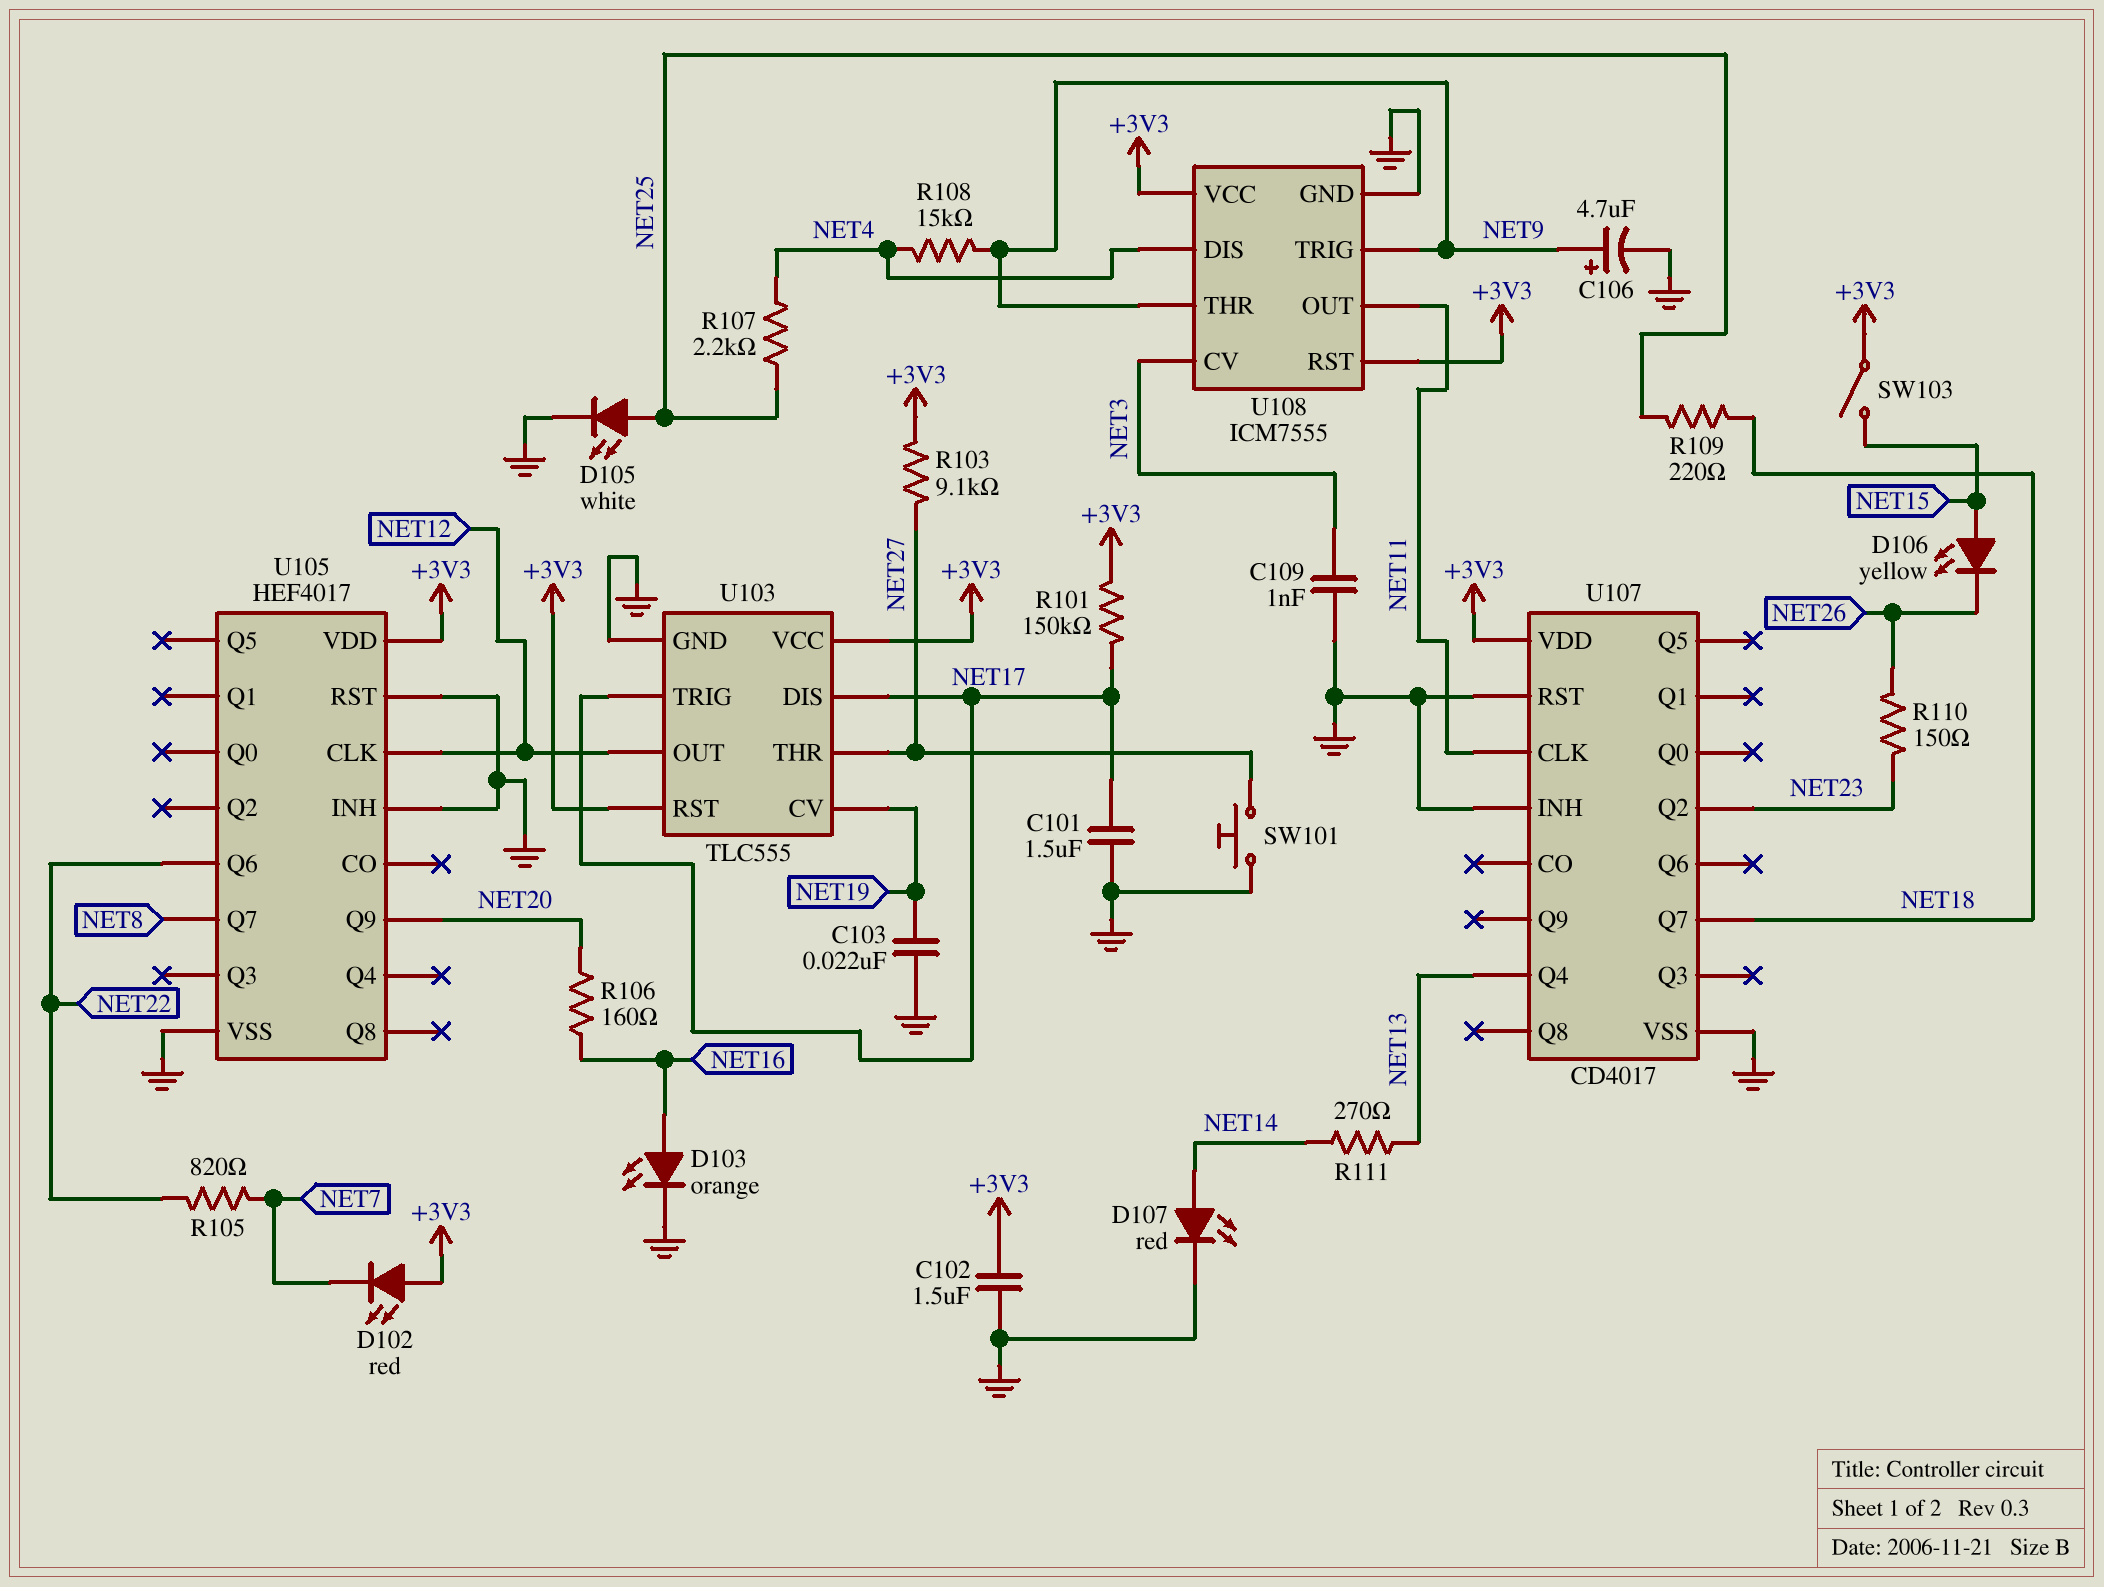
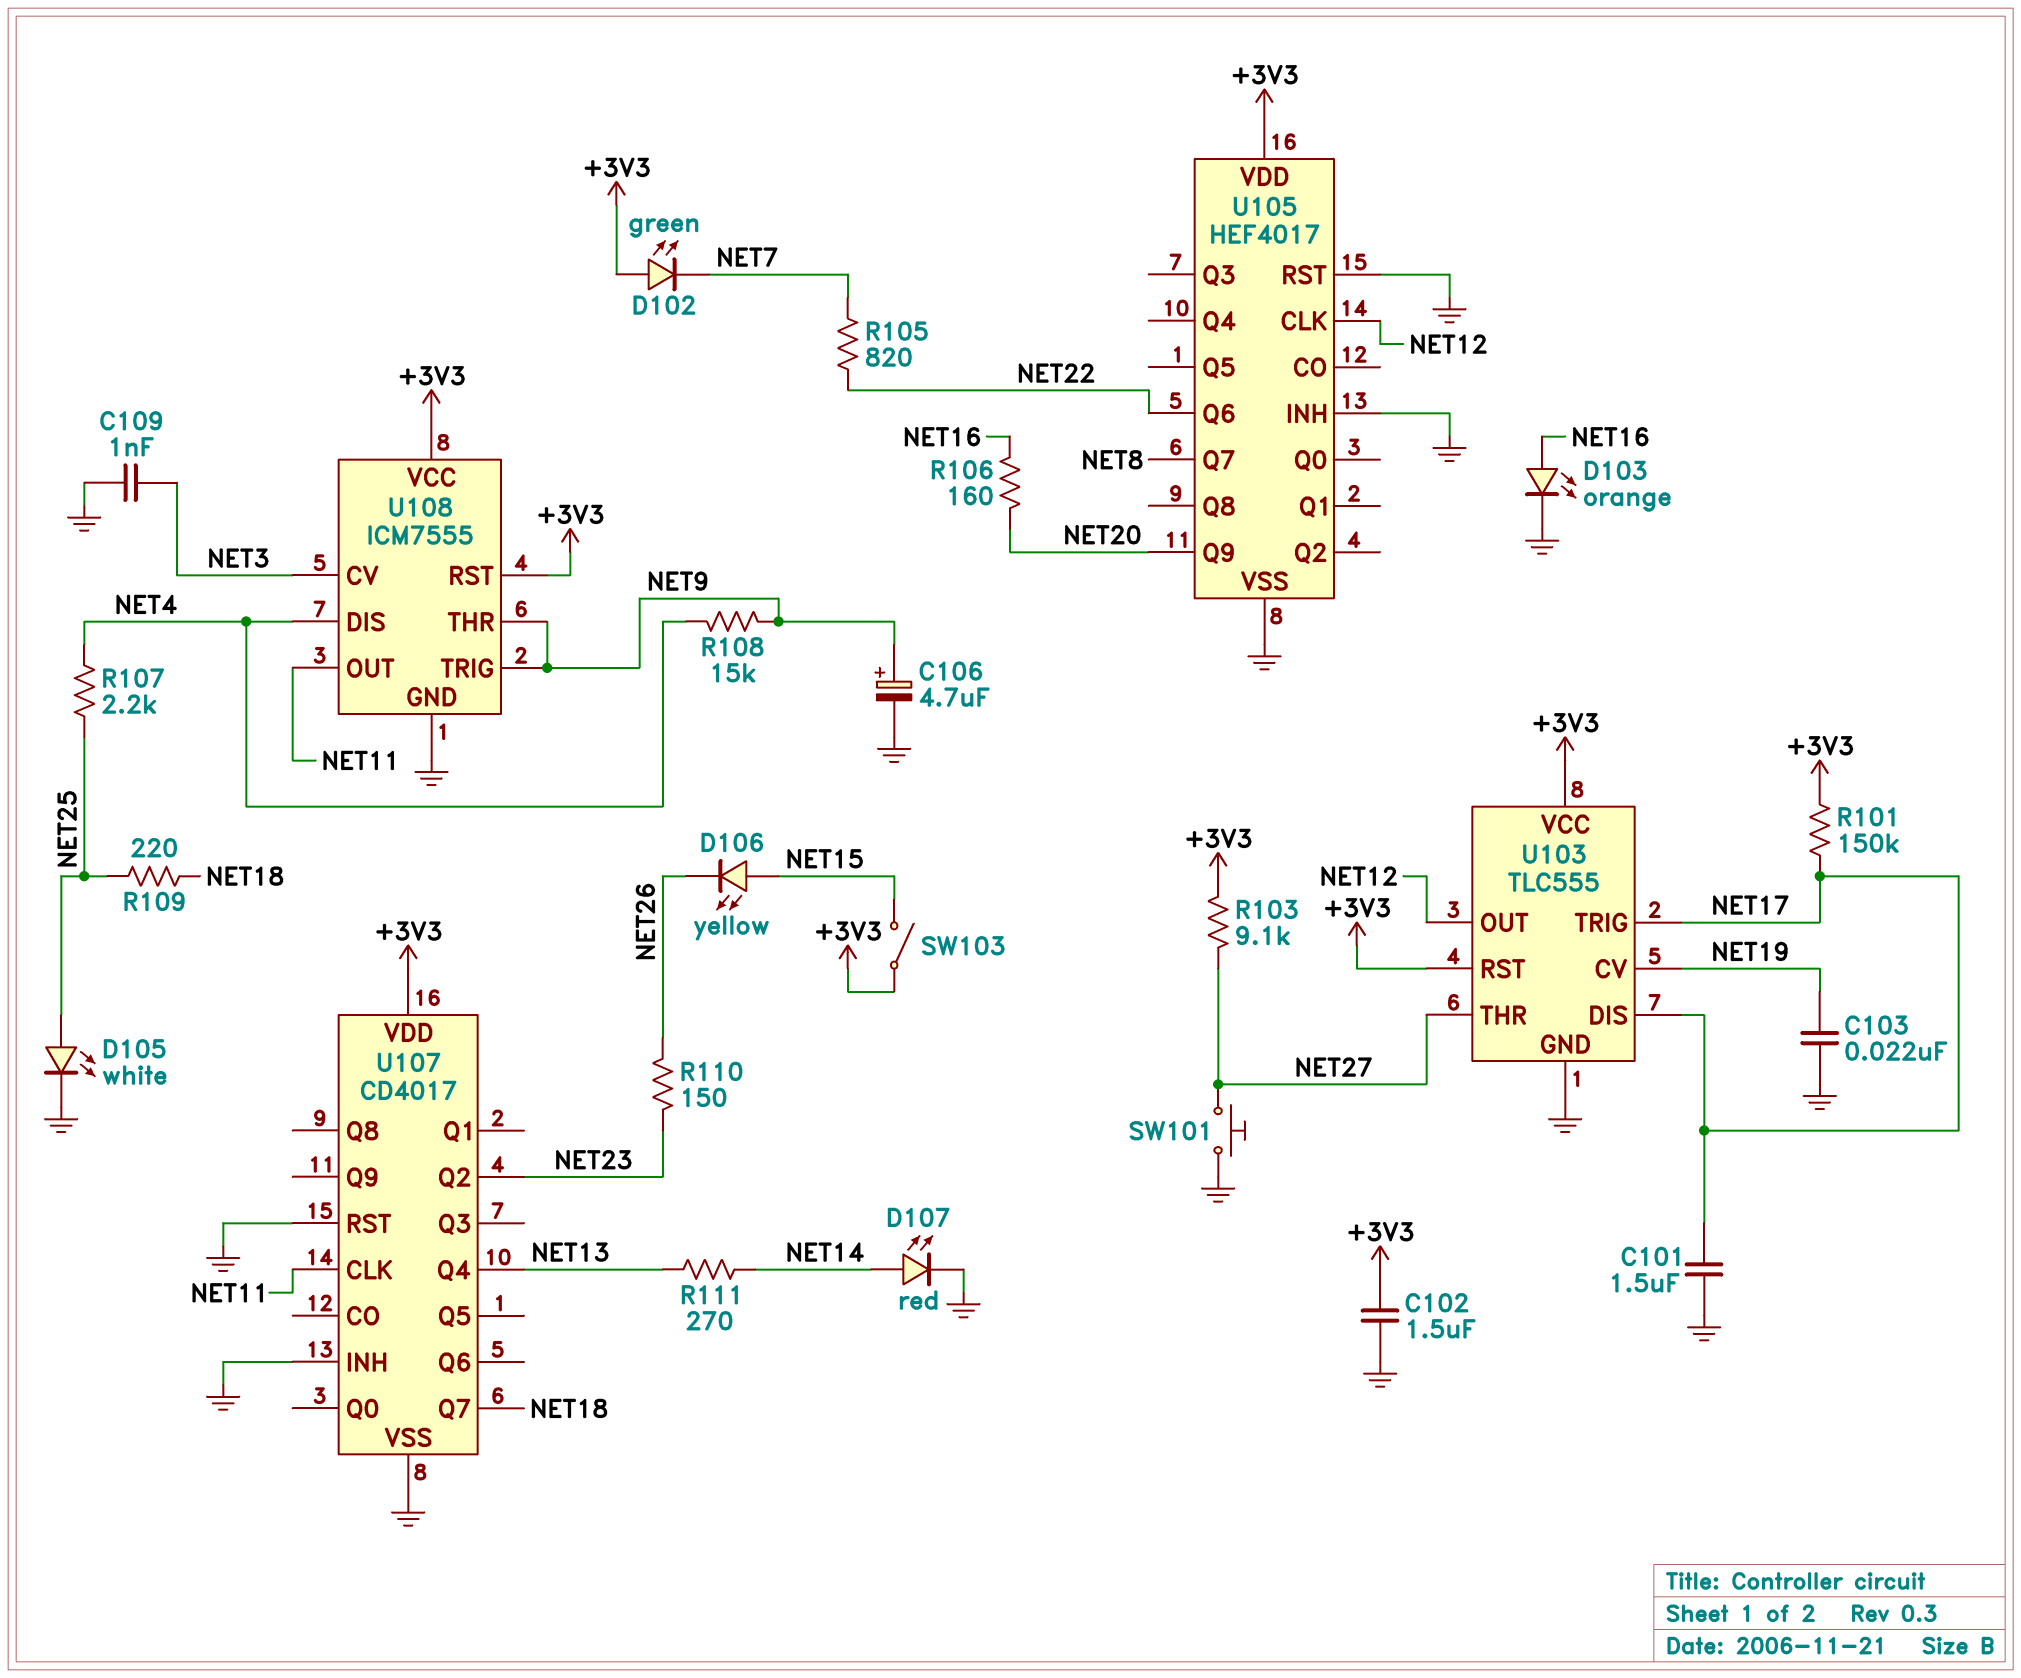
D102: LED red (A +3V3, K NET7) -> LED green (A +3V3, K NET7)

